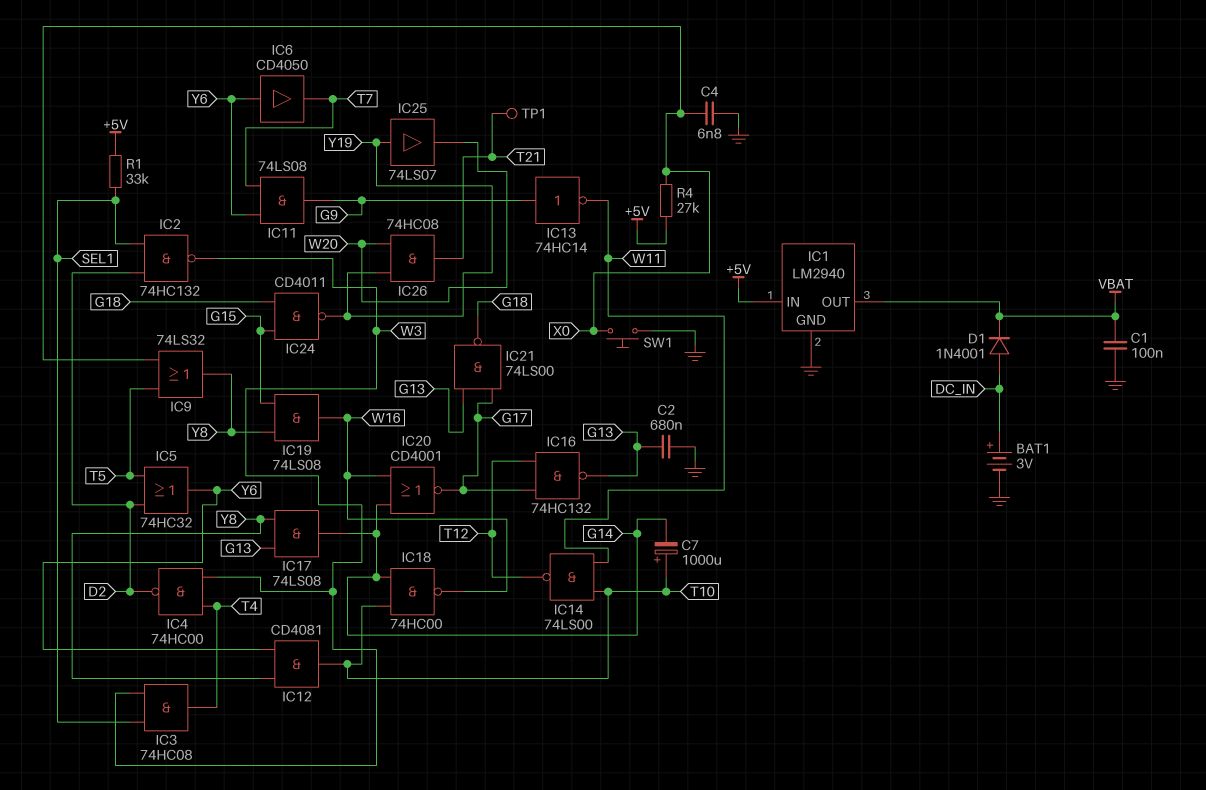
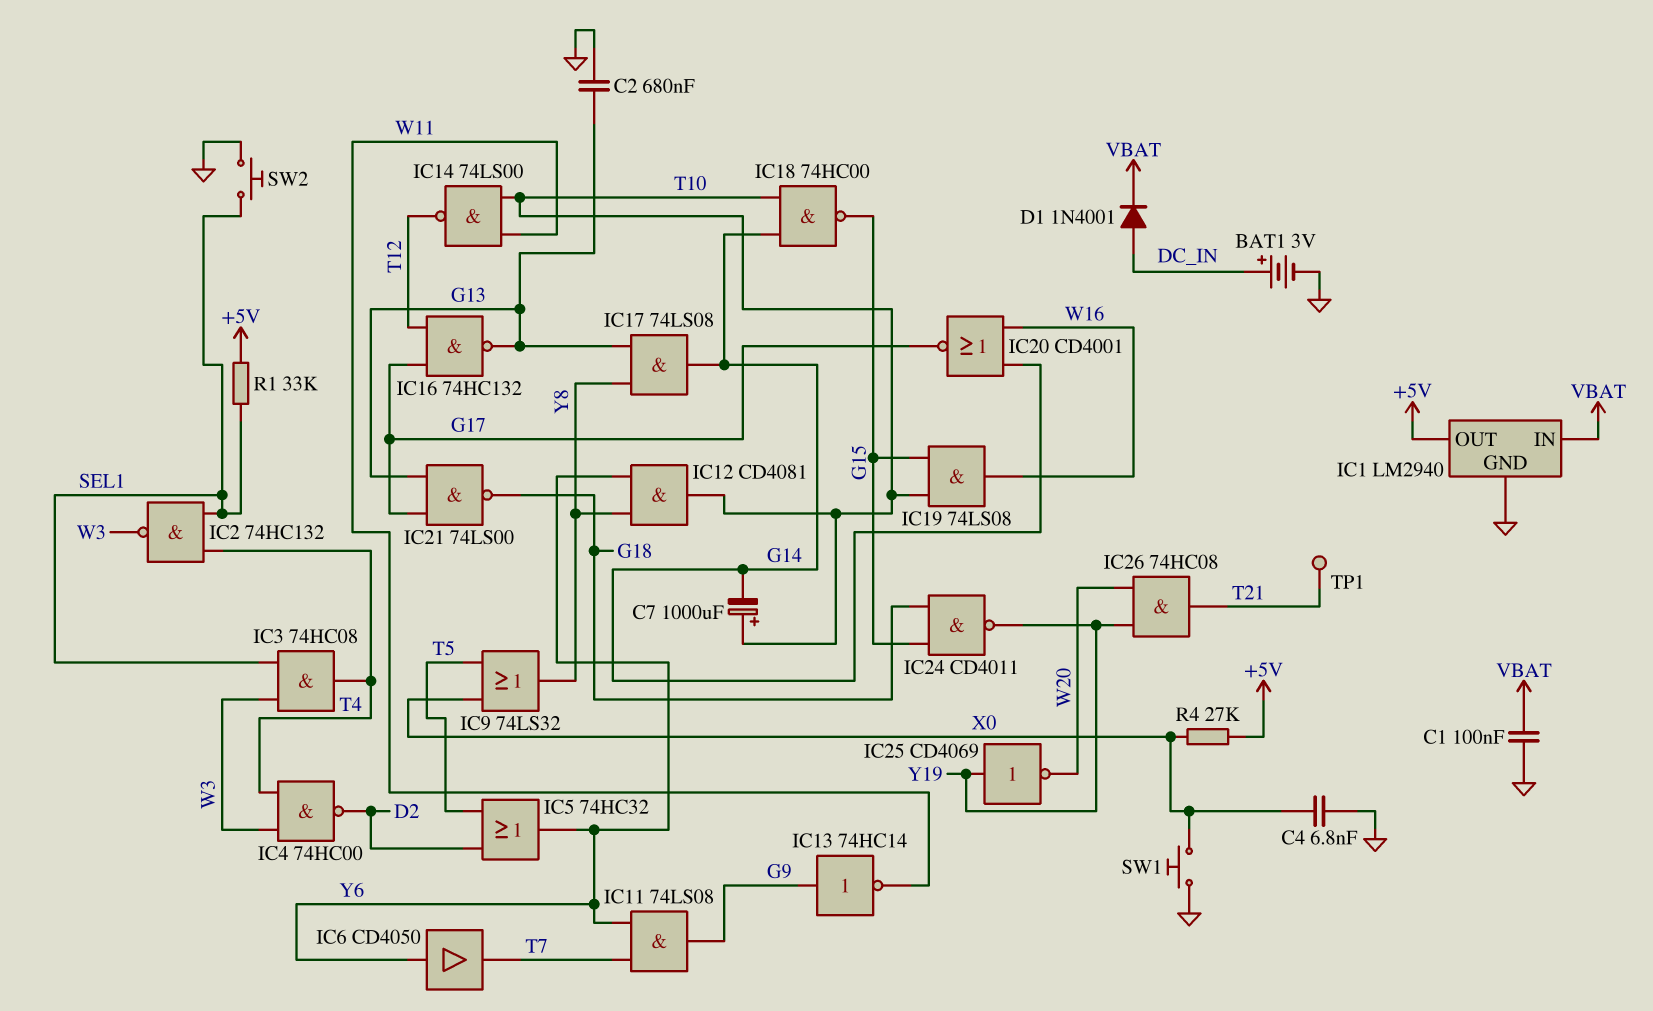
IC1 pin IN: +5V -> VBAT
IC1 pin OUT: VBAT -> +5V
IC2: NAND 74HC132 (in D2, in SEL1, out W3) -> NAND 74HC132 (in SEL1, in T4, out W3)
IC18: NAND 74HC00 (in G14, in T10, out W16) -> NAND 74HC00 (in G14, in T10, out G15)
IC19: AND 74LS08 (in G15, in Y8, out W16) -> AND 74LS08 (in G15, in T10, out W16)
IC25: buffer 74LS07 (in Y19, out W20) -> NOT CD4069 (in Y19, out W20)
SW2: none -> button (GND, SEL1)

